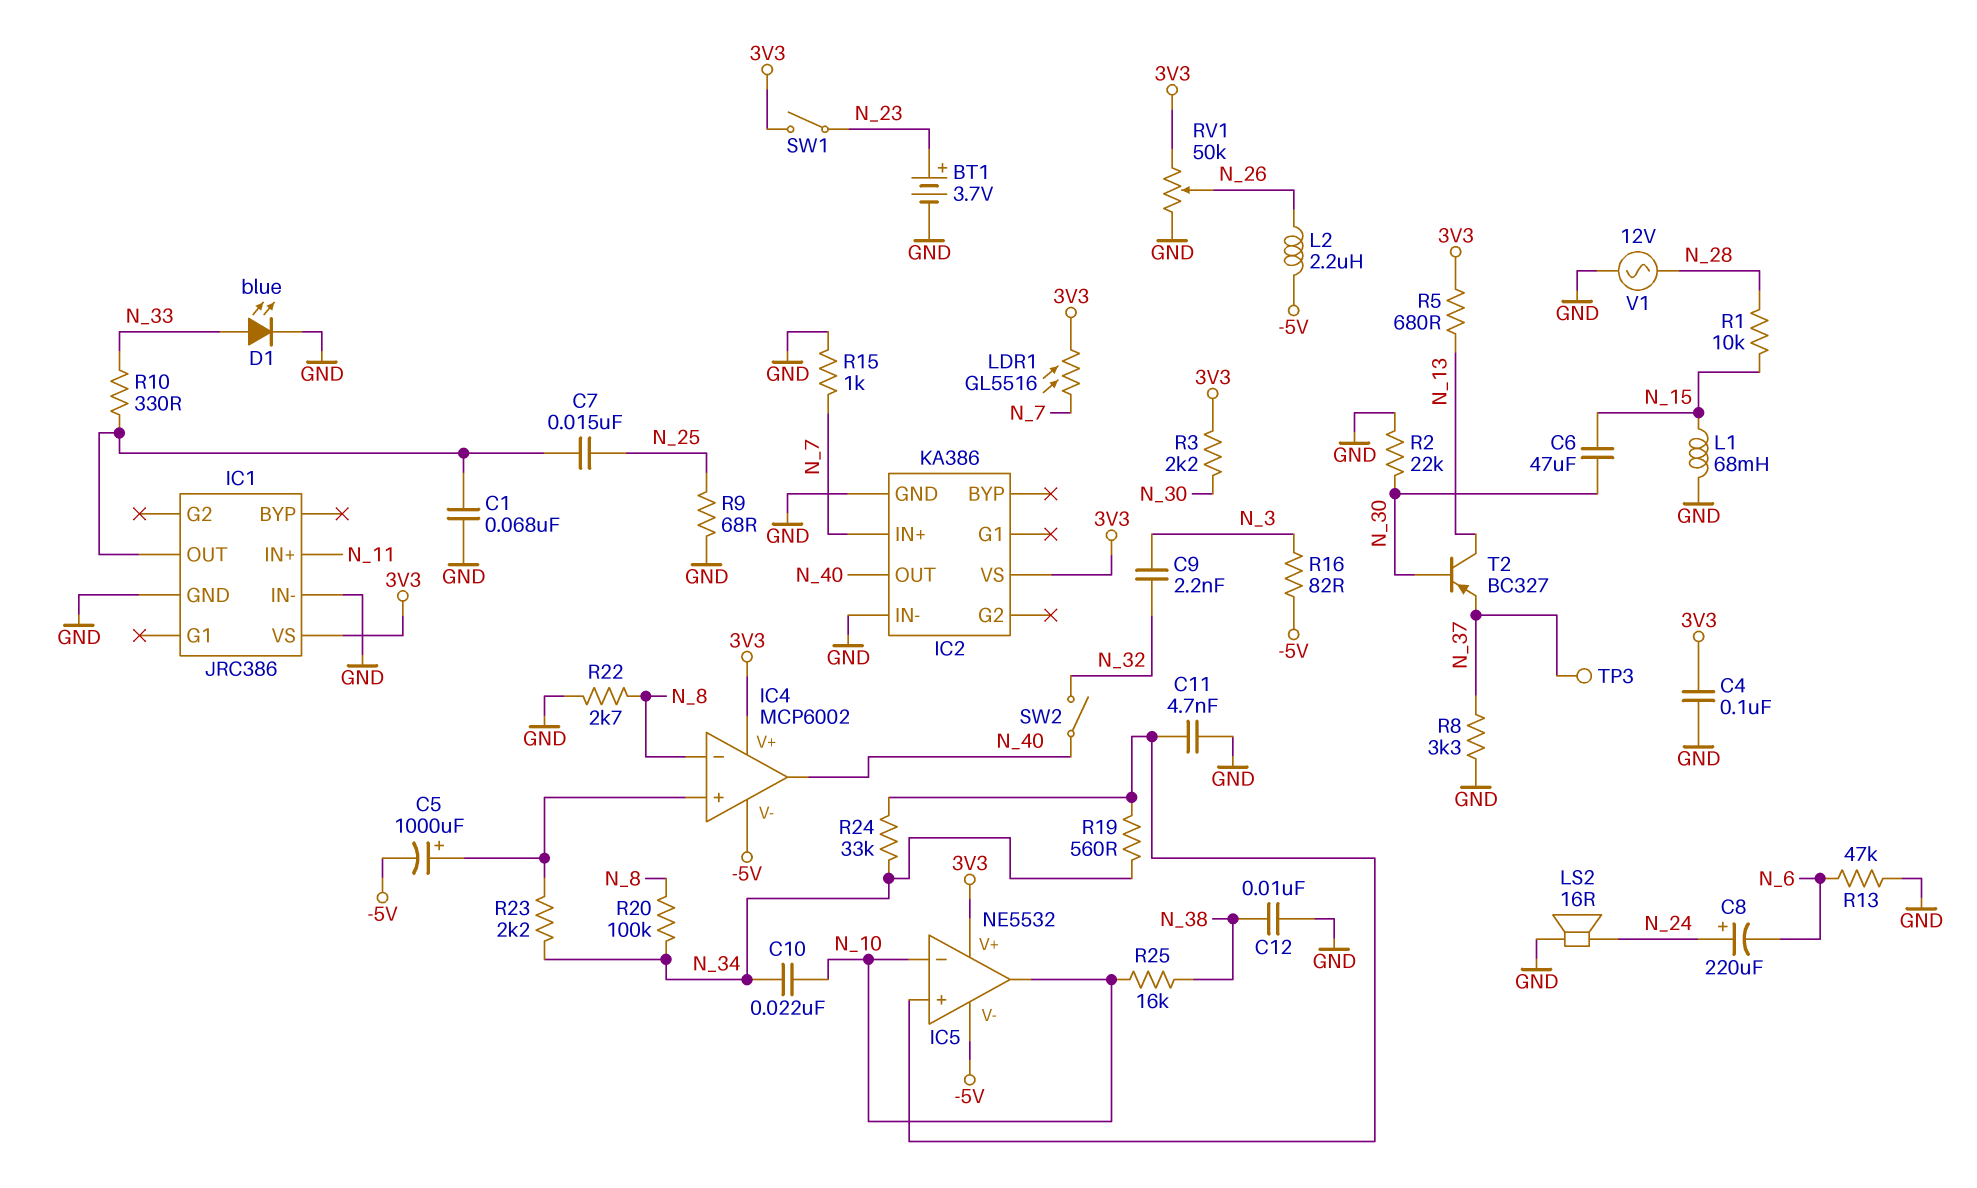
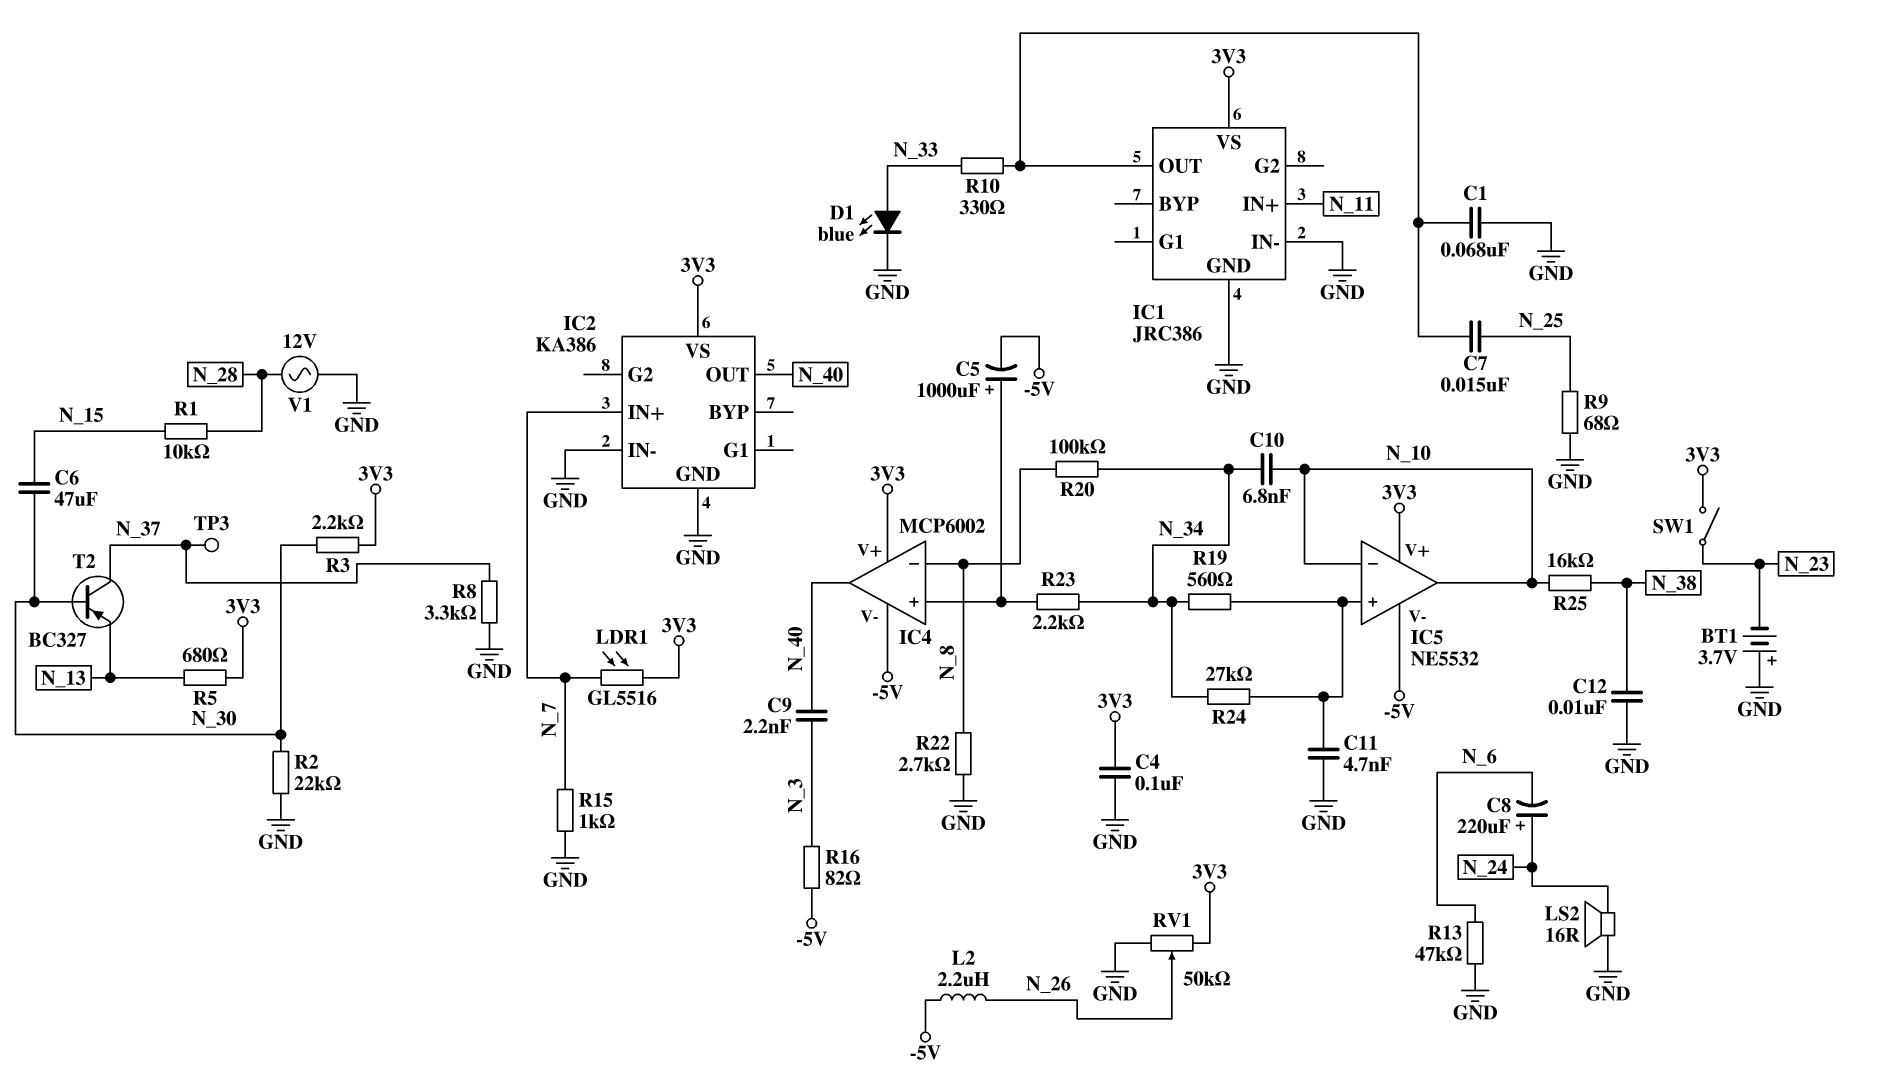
BT1: 3.7V (plus N_23, minus GND) -> 3.7V (plus GND, minus N_23)
C9: 2.2nF (N_3, N_32) -> 2.2nF (N_3, N_40)
C10: 22nF (N_10, N_34) -> 6.8nF (N_10, N_34)
L1: 68mH (GND, N_15) -> none
R24: 33k (IC5/in+, N_34) -> 27k (IC5/in+, N_34)
SW2: switch (N_32, N_40) -> none
T2: PNP BC327 (B N_30, C N_13, E N_37) -> PNP BC327 (B N_30, C N_37, E N_13)

